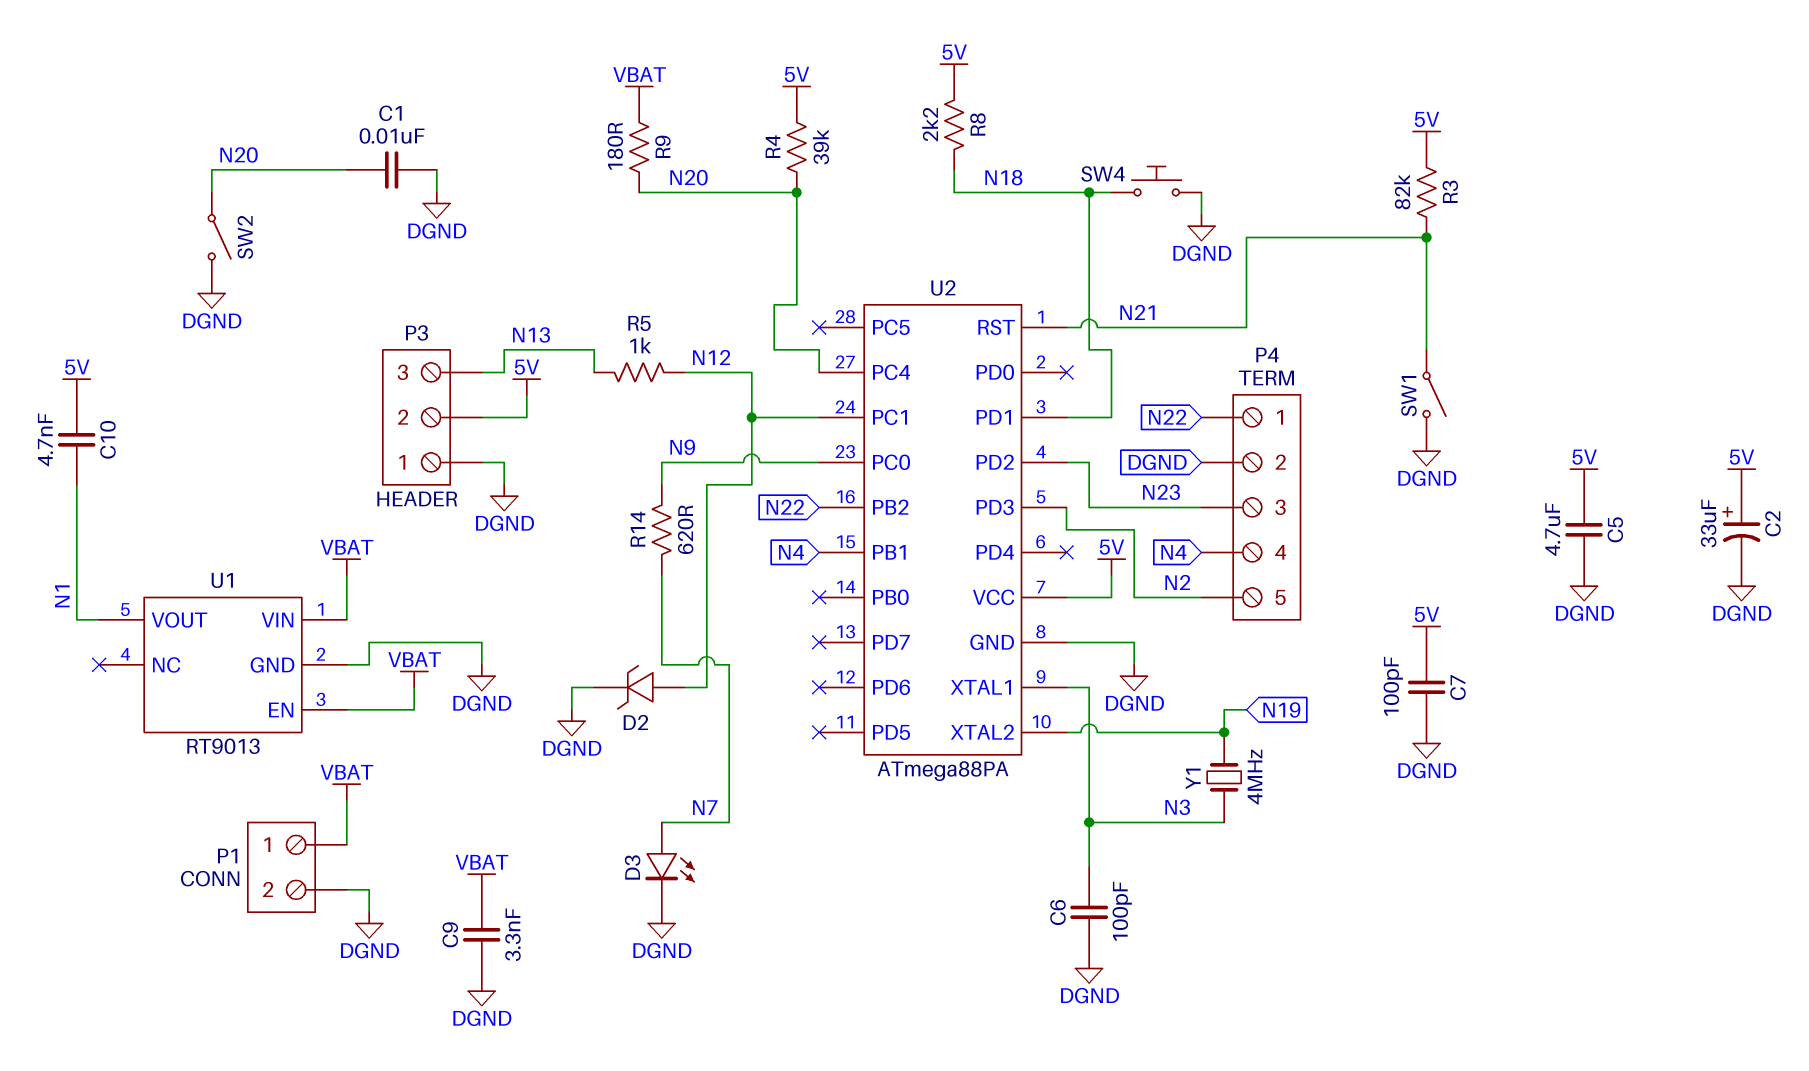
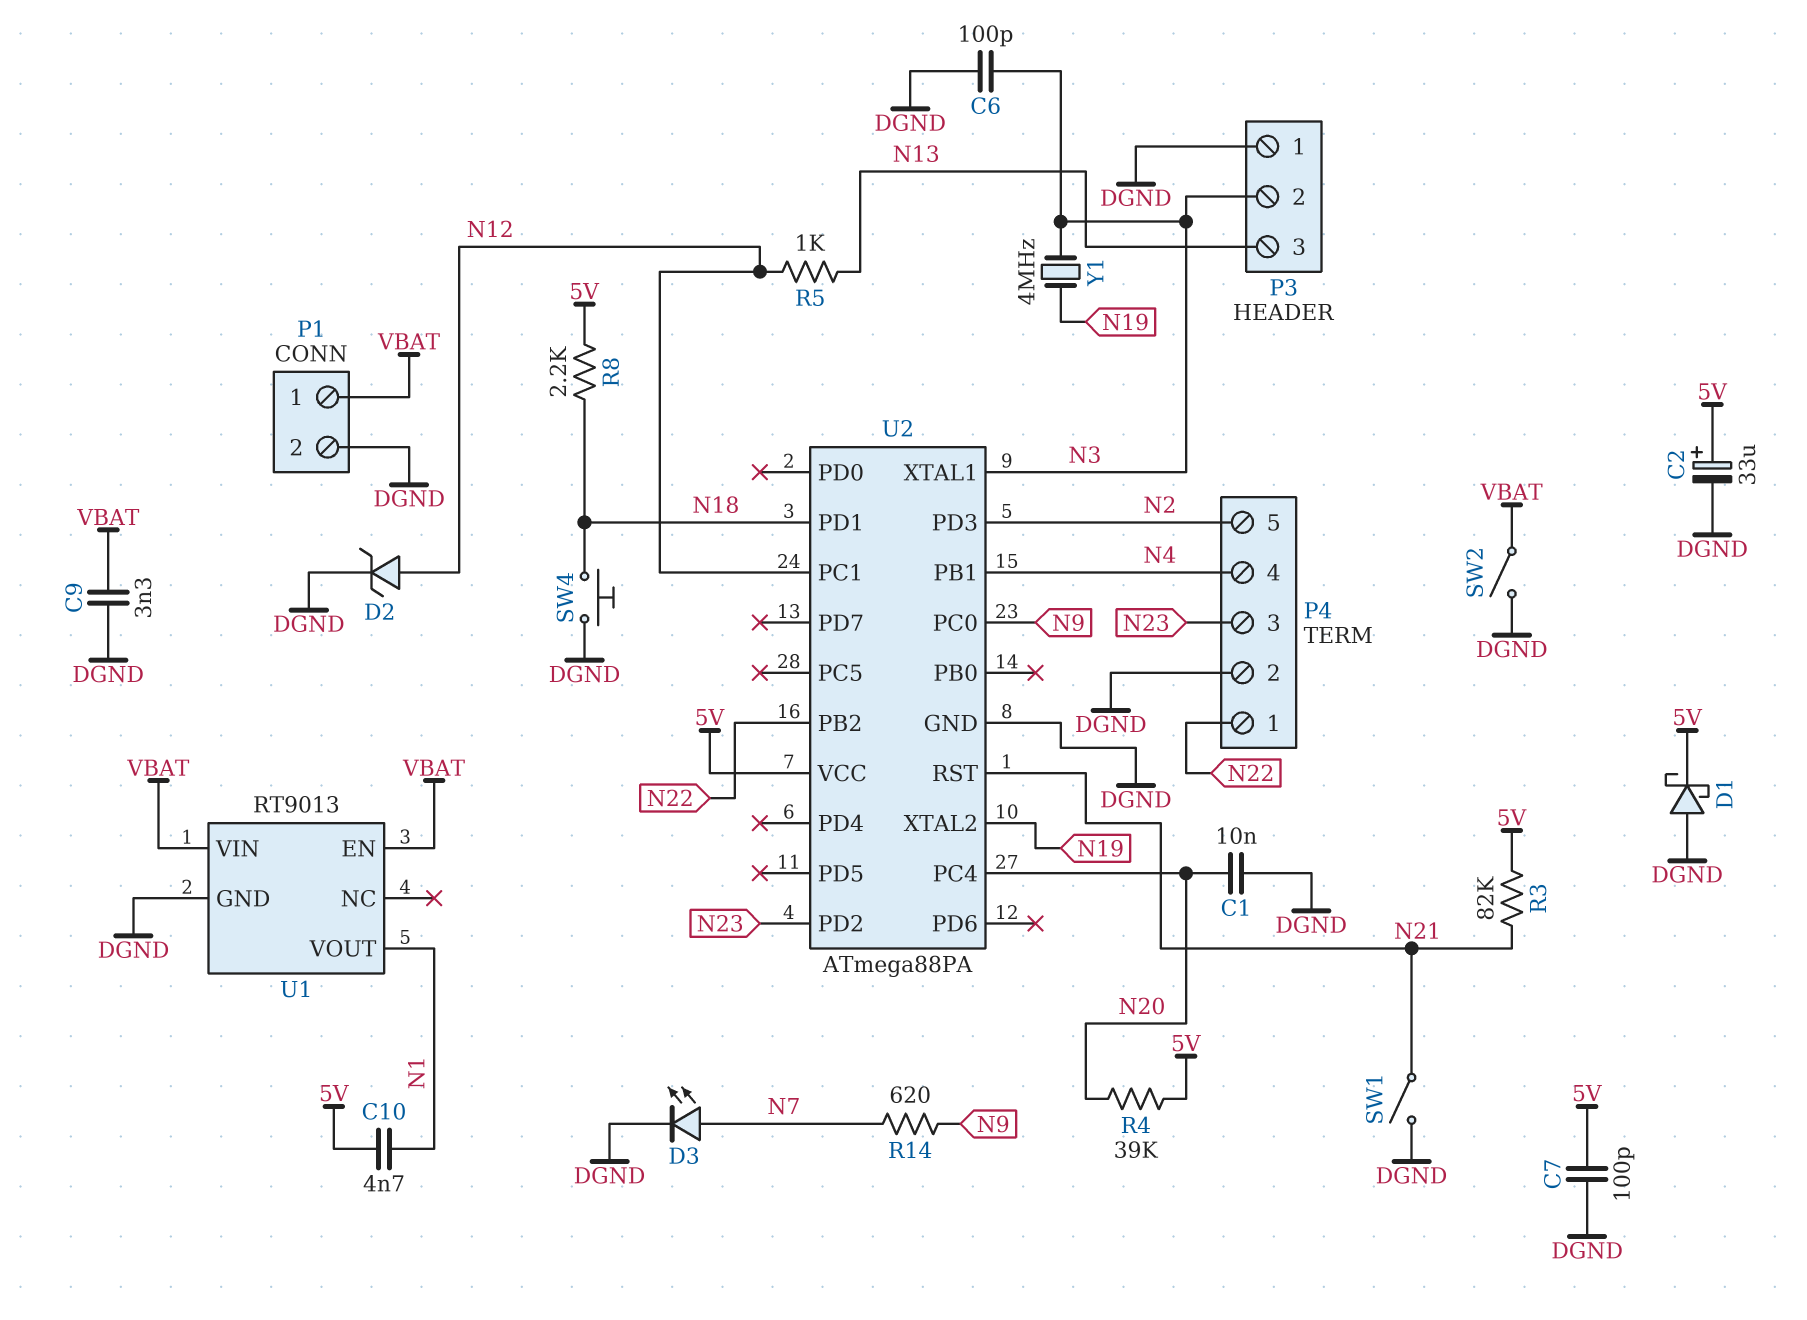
C5: 4.7uF (5V, DGND) -> none
D1: none -> schottky (A DGND, K 5V)
P3 pin 2: 5V -> N3
R9: 180 (N20, VBAT) -> none
SW2: switch (DGND, N20) -> switch (DGND, VBAT)

